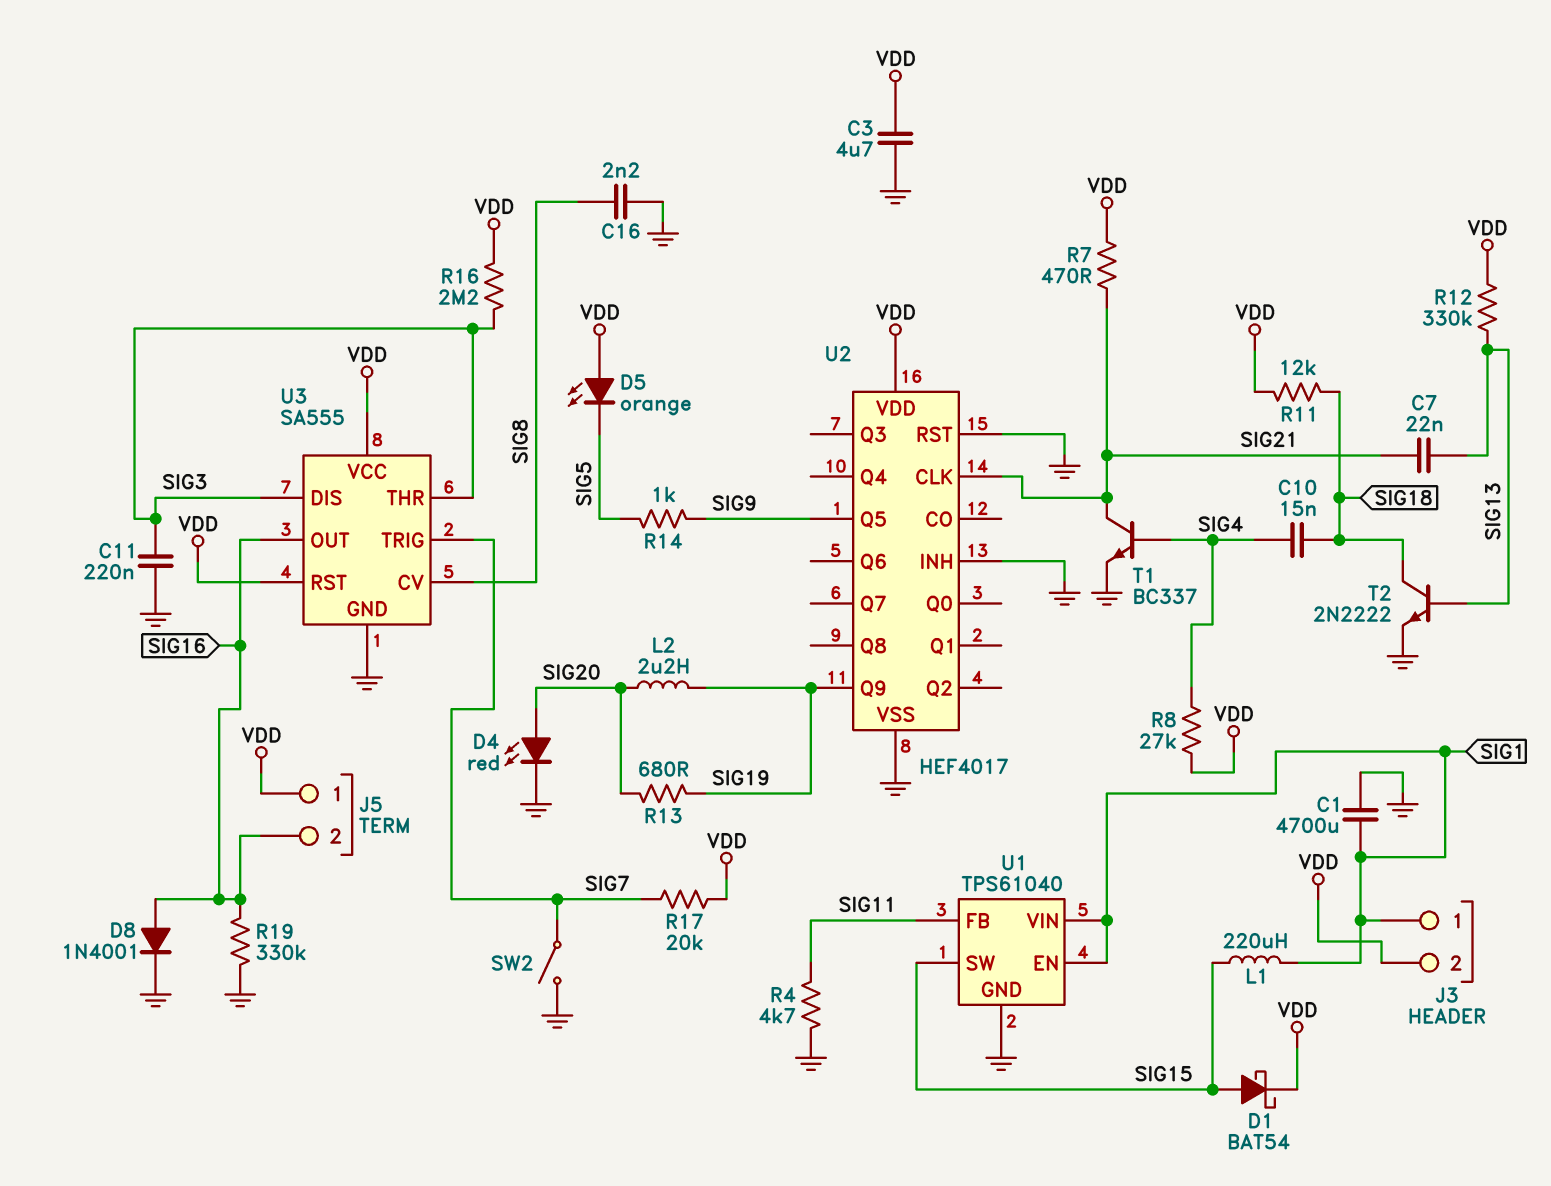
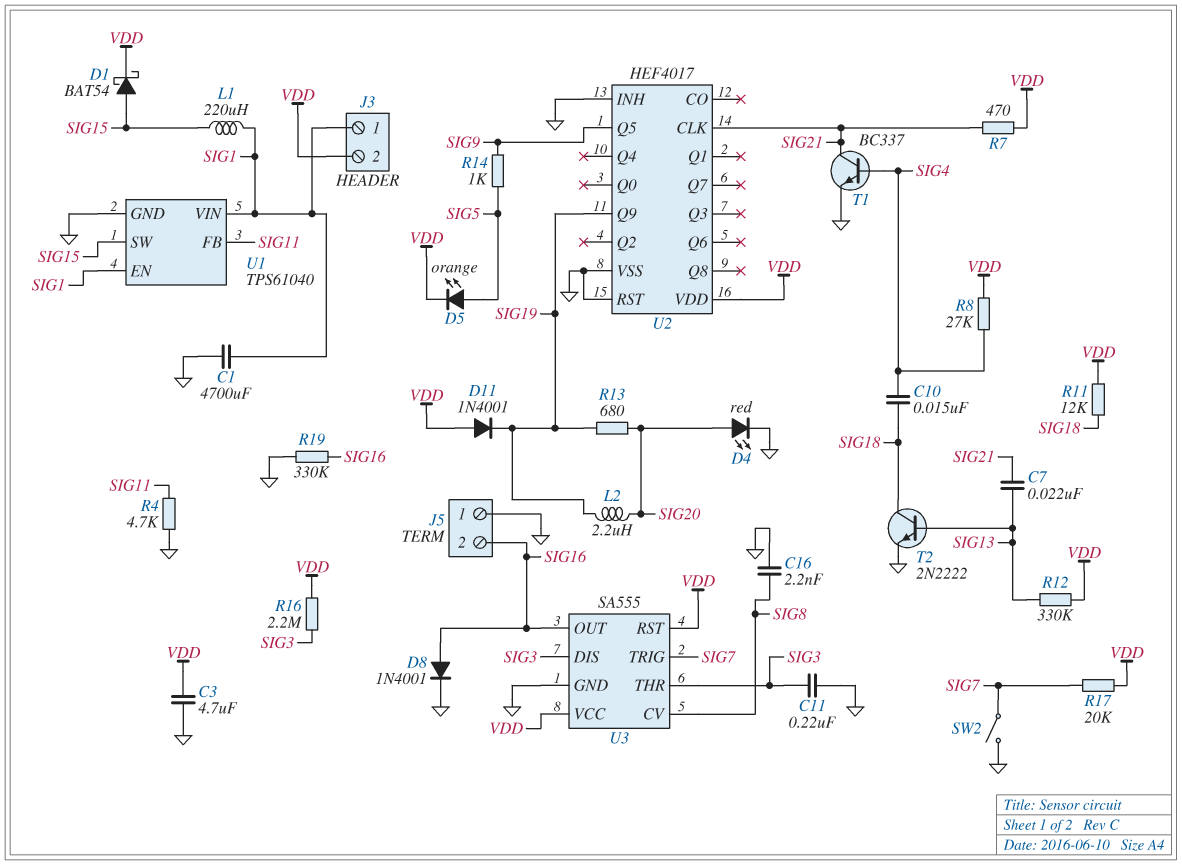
D5: LED orange (A VDD, K SIG5) -> LED orange (A SIG5, K VDD)
D11: none -> diode 1N4001 (A VDD, K SIG19)
J5 pin 1: VDD -> GND

